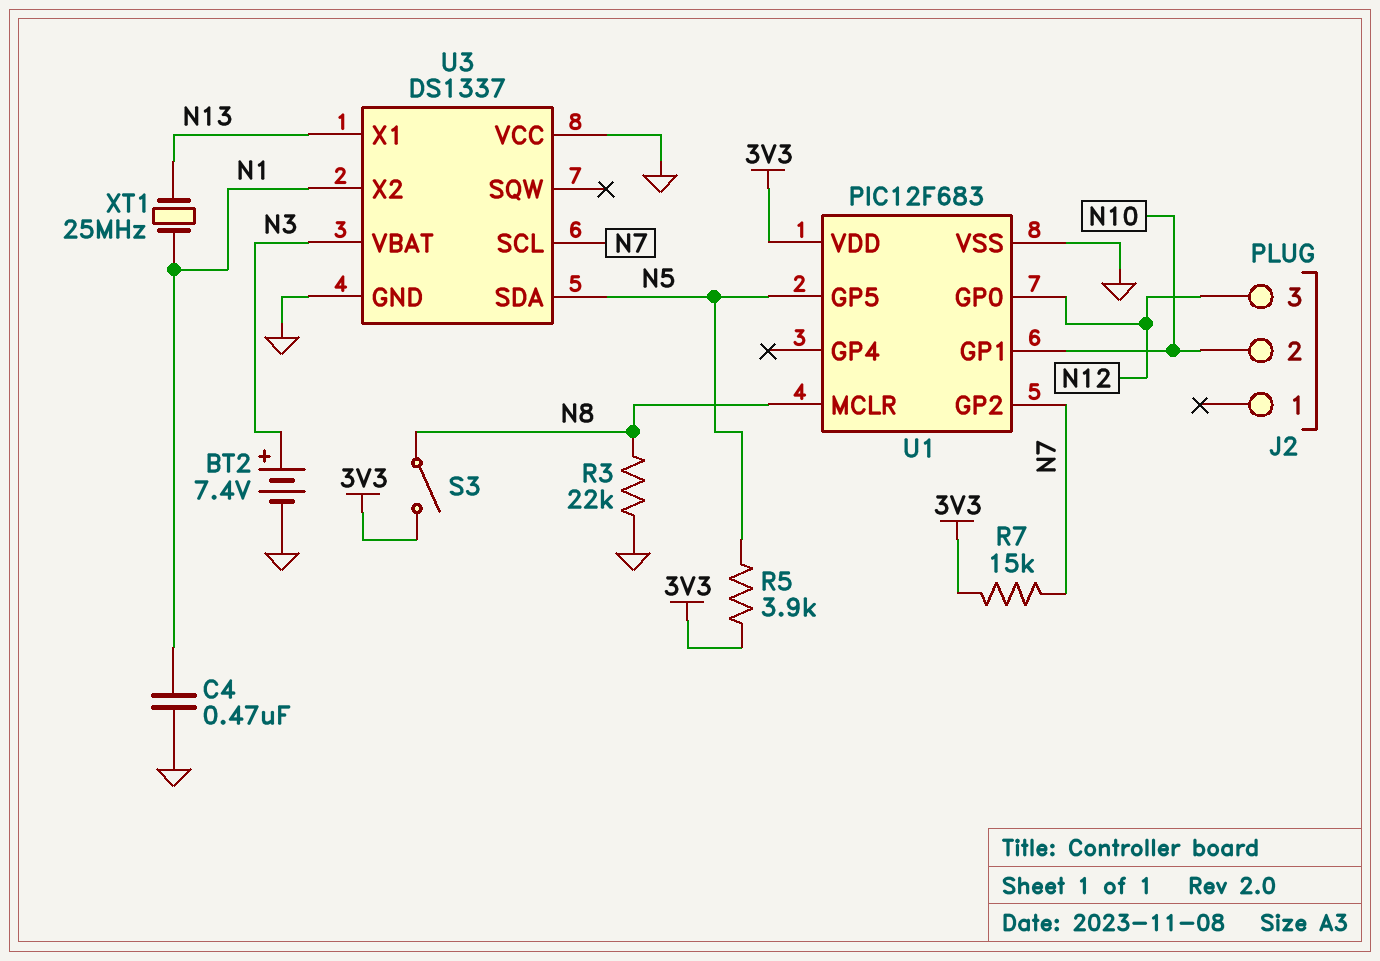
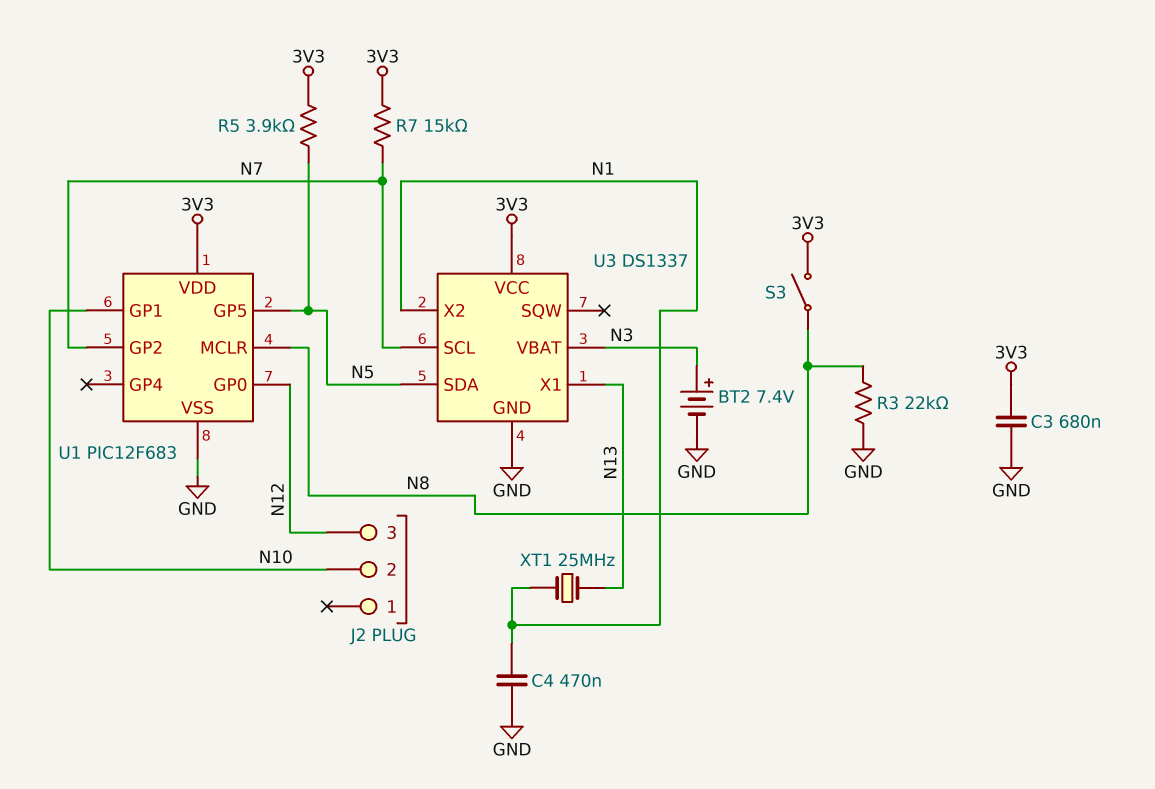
C3: none -> 680nF (3V3, GND)
U3 pin VCC: GND -> 3V3

